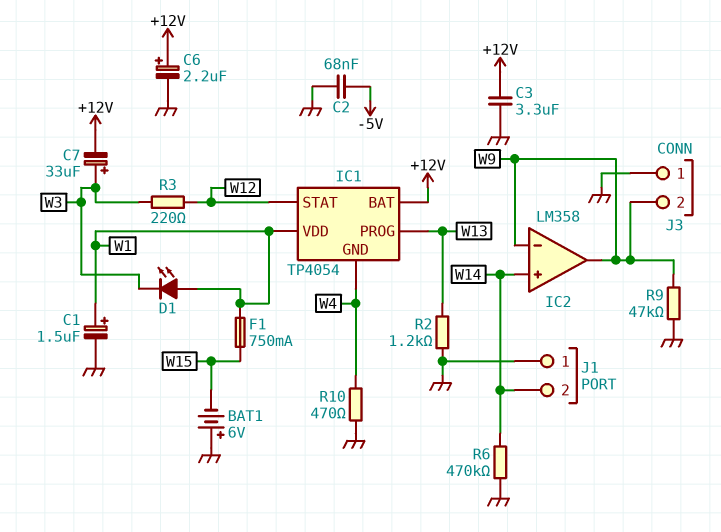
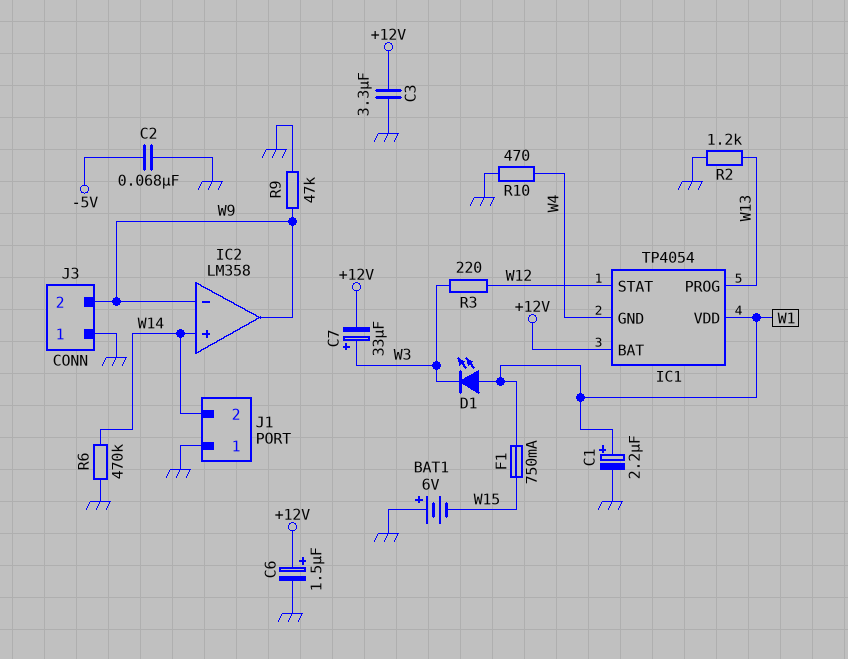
C1: 1.5uF (plus W1, minus GND) -> 2.2uF (plus W1, minus GND)
C6: 2.2uF (plus +12V, minus GND) -> 1.5uF (plus +12V, minus GND)

